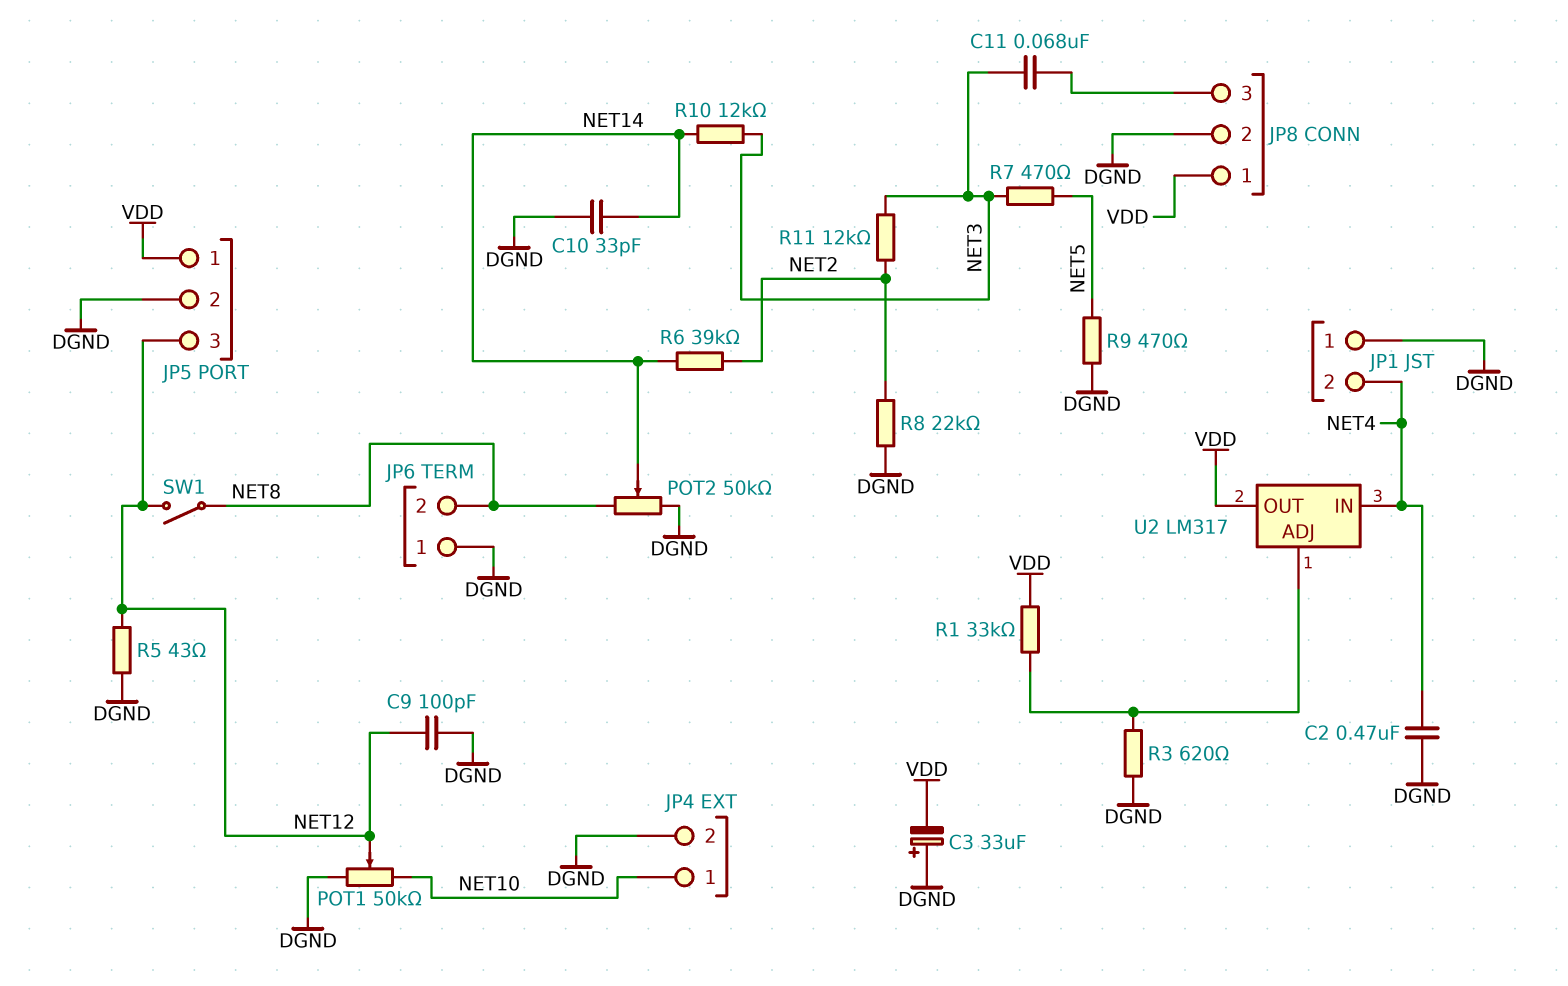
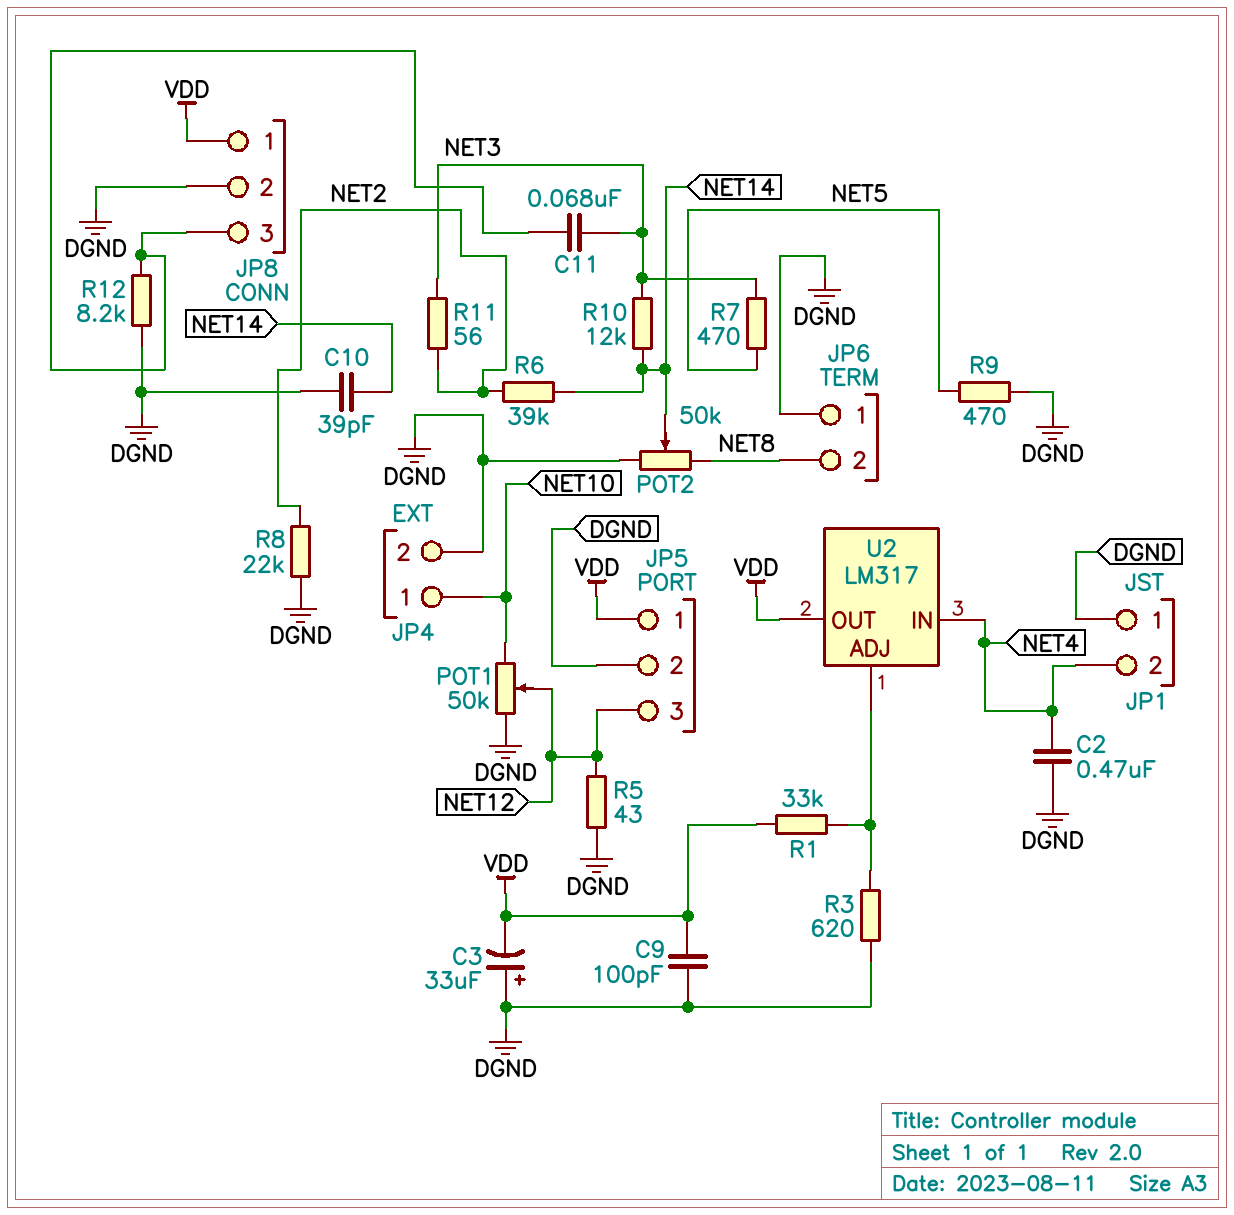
C9: 100pF (DGND, NET12) -> 100pF (DGND, VDD)
C10: 33pF (DGND, NET14) -> 39pF (DGND, NET14)
R11: 12k (NET2, NET3) -> 56 (NET2, NET3)
R12: none -> 8.2k (DGND, JP8/3)
SW1: switch (NET8, NET12) -> none

